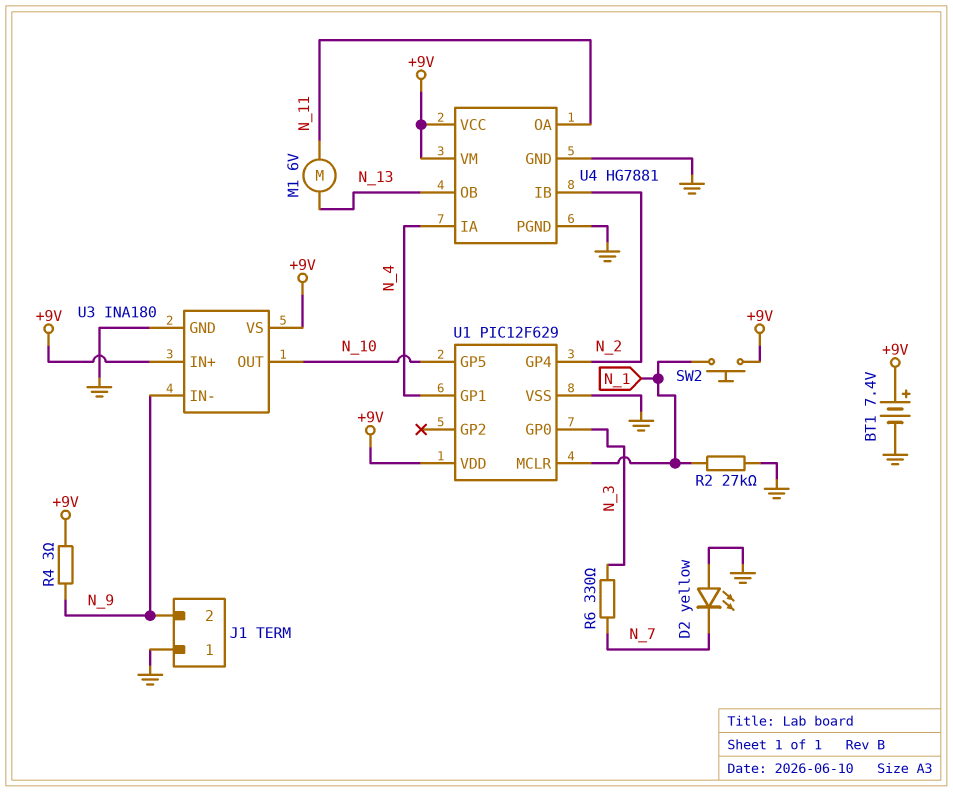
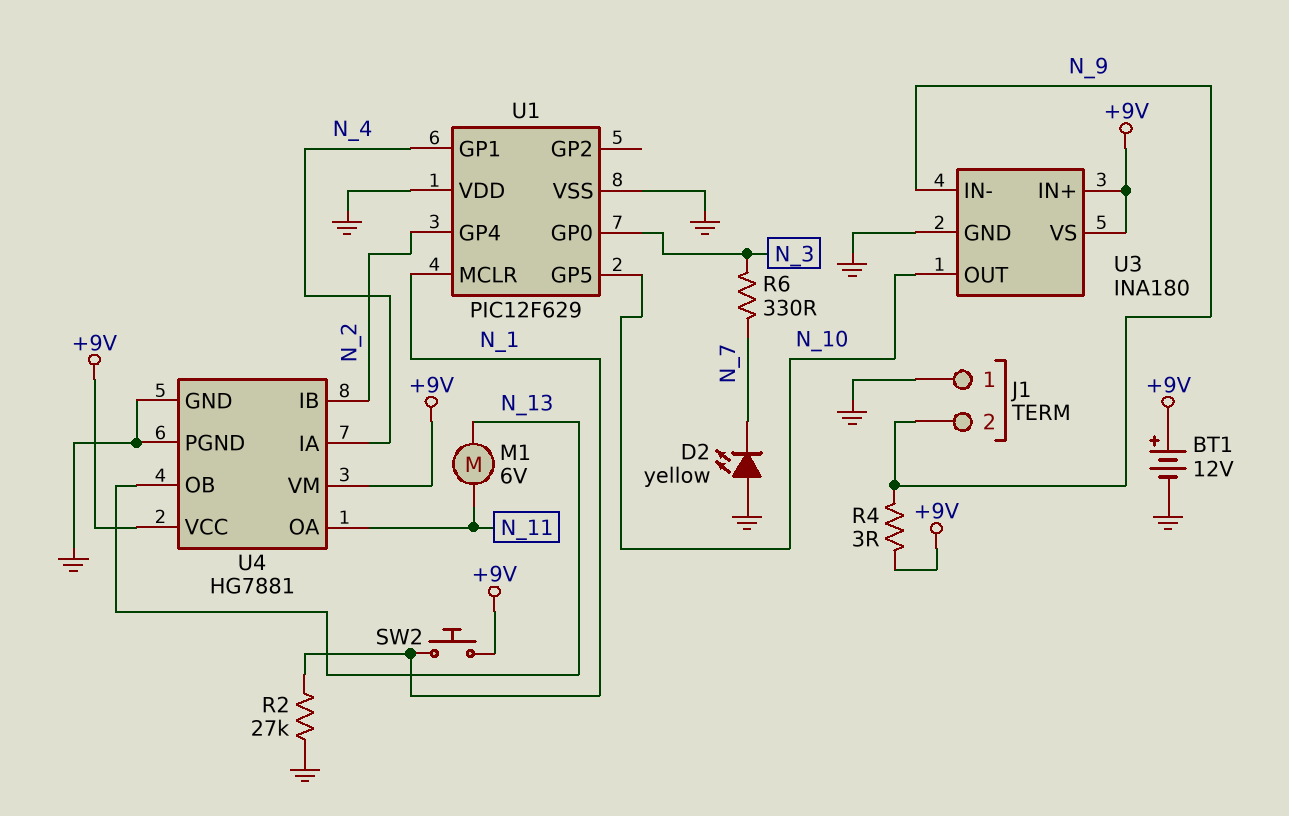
BT1: 7.4V (plus +9V, minus GND) -> 12V (plus +9V, minus GND)
U1 pin VDD: +9V -> GND

